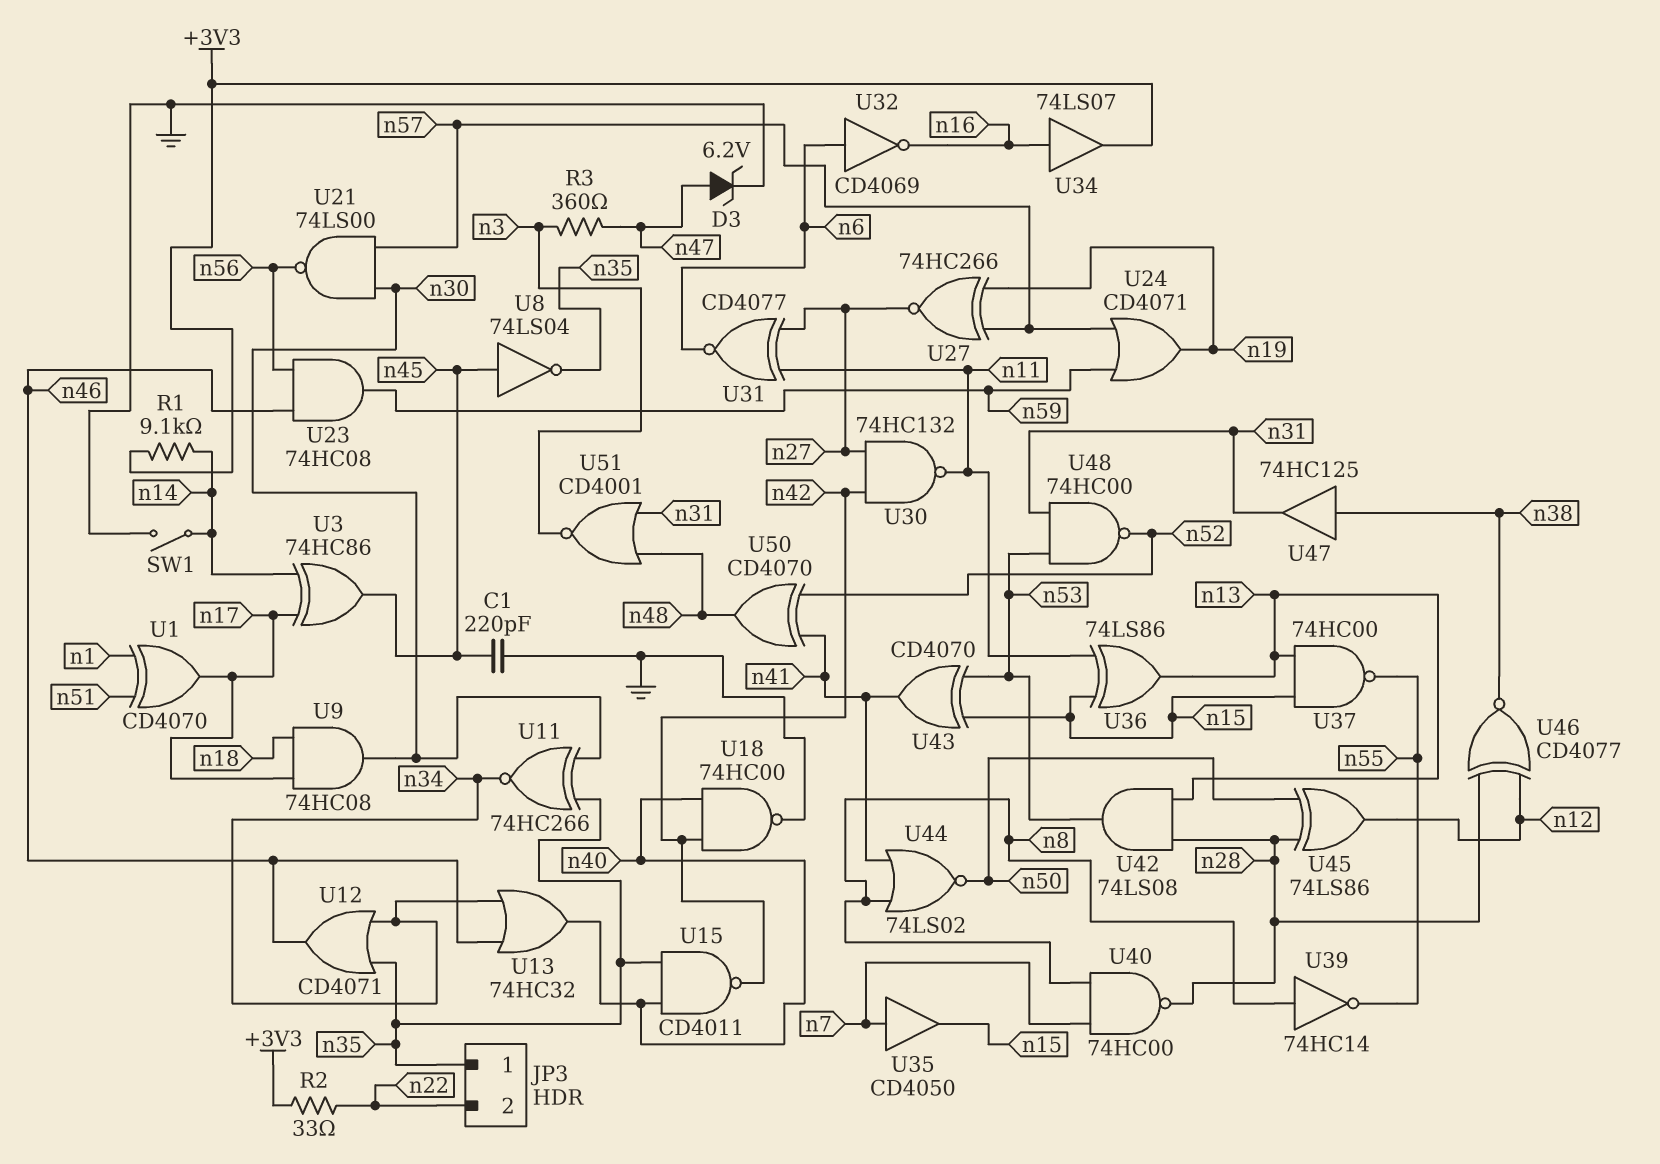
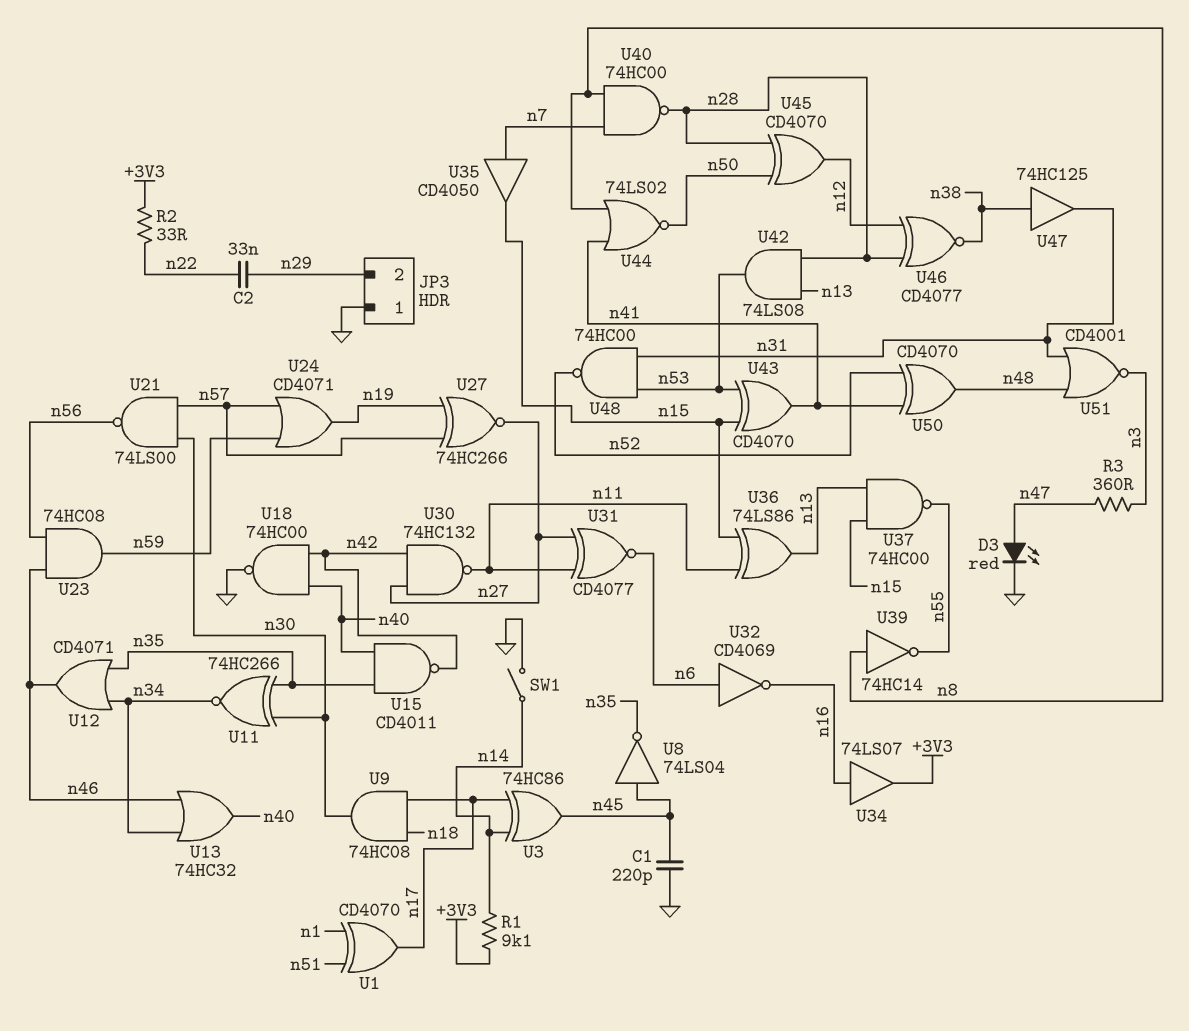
C2: none -> 33nF (n22, n29)
D3: zener 6.2V (A n47, K GND) -> LED red (A n47, K GND)
JP3 pin 1: n35 -> GND
JP3 pin 2: n22 -> n29
U45: XOR 74LS86 (in n28, in n50, out n12) -> XOR CD4070 (in n28, in n50, out n12)

